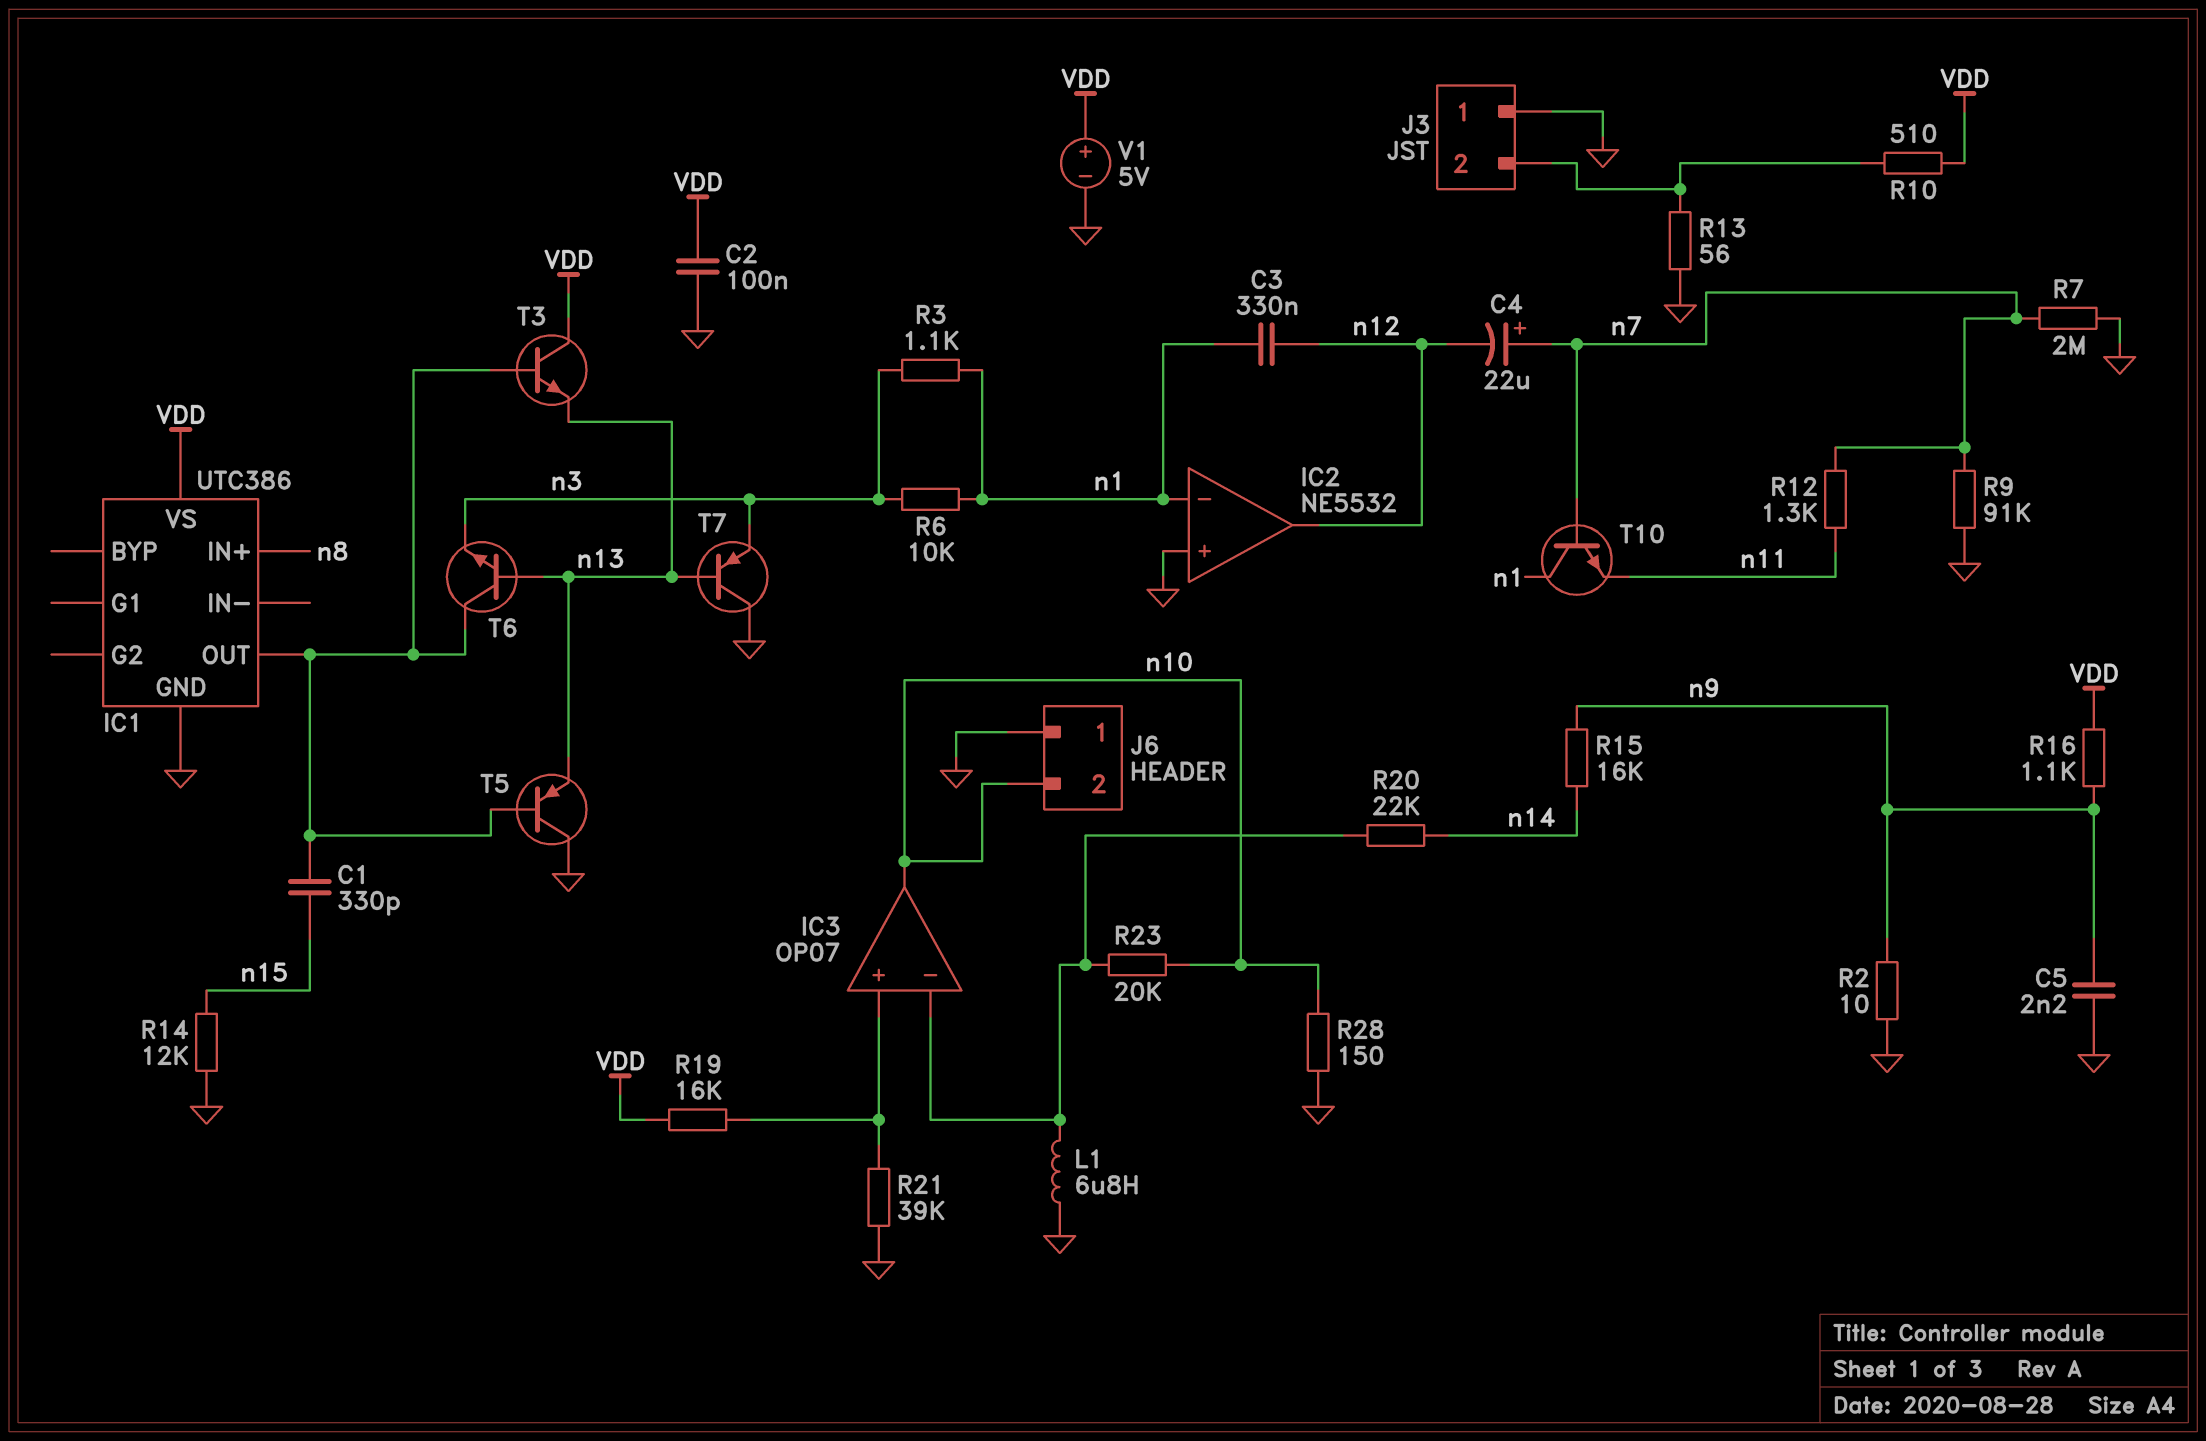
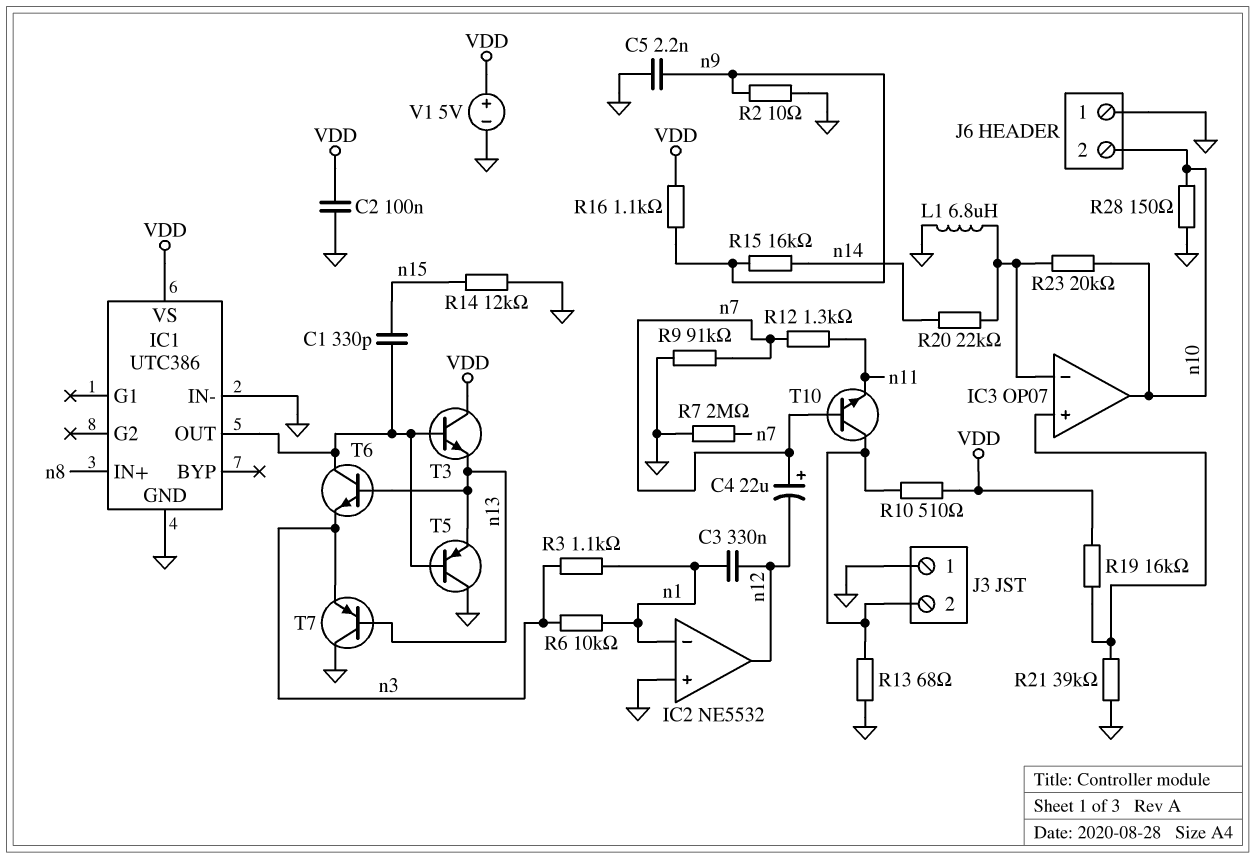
IC1 pin IN-: none -> GND
R13: 56 (GND, J3/2) -> 68 (GND, J3/2)
T10: NPN (B n7, C n1, E n11) -> NPN (B n7, C J3/2, E n11)

